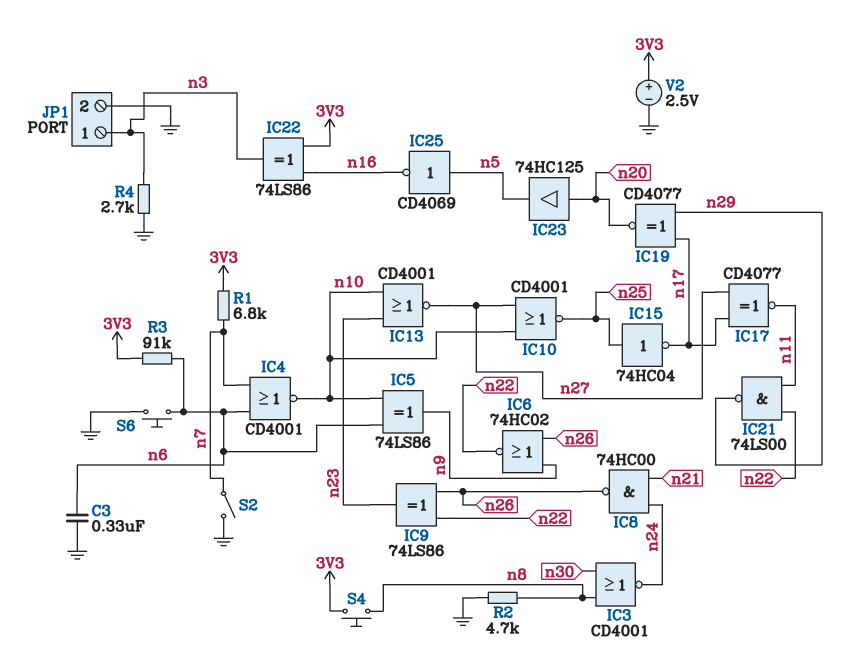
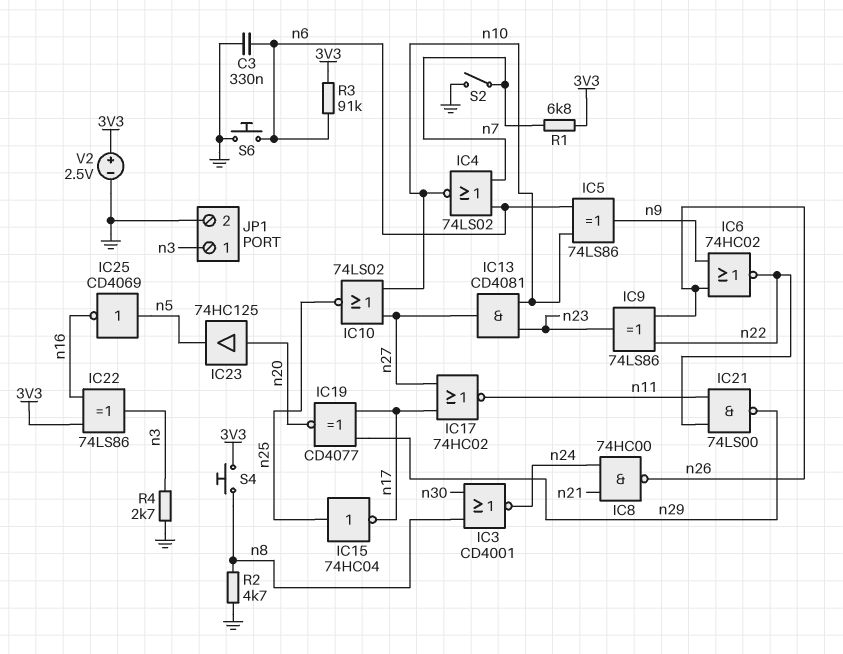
IC4: NOR CD4001 (in n6, in n7, out n10) -> NOR 74LS02 (in n6, in n7, out n10)
IC10: NOR CD4001 (in n10, in n27, out n25) -> NOR 74LS02 (in n10, in n27, out n25)
IC13: NOR CD4001 (in n10, in n23, out n27) -> AND CD4081 (in n10, in n23, out n27)
IC17: XNOR CD4077 (in n17, in n27, out n11) -> NOR 74HC02 (in n17, in n27, out n11)

